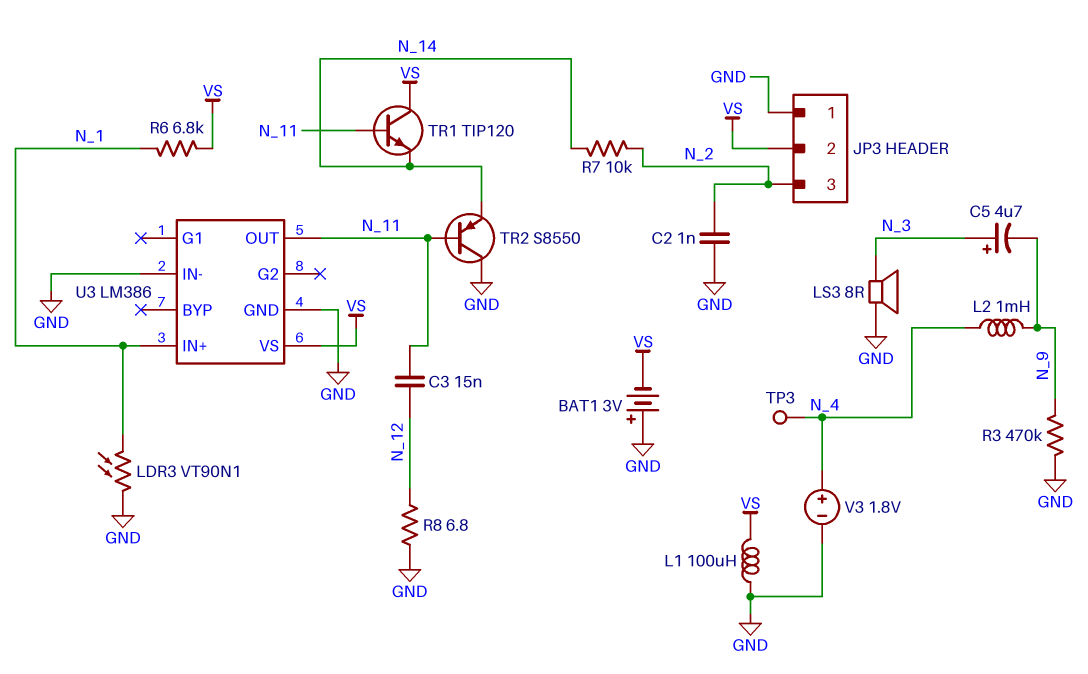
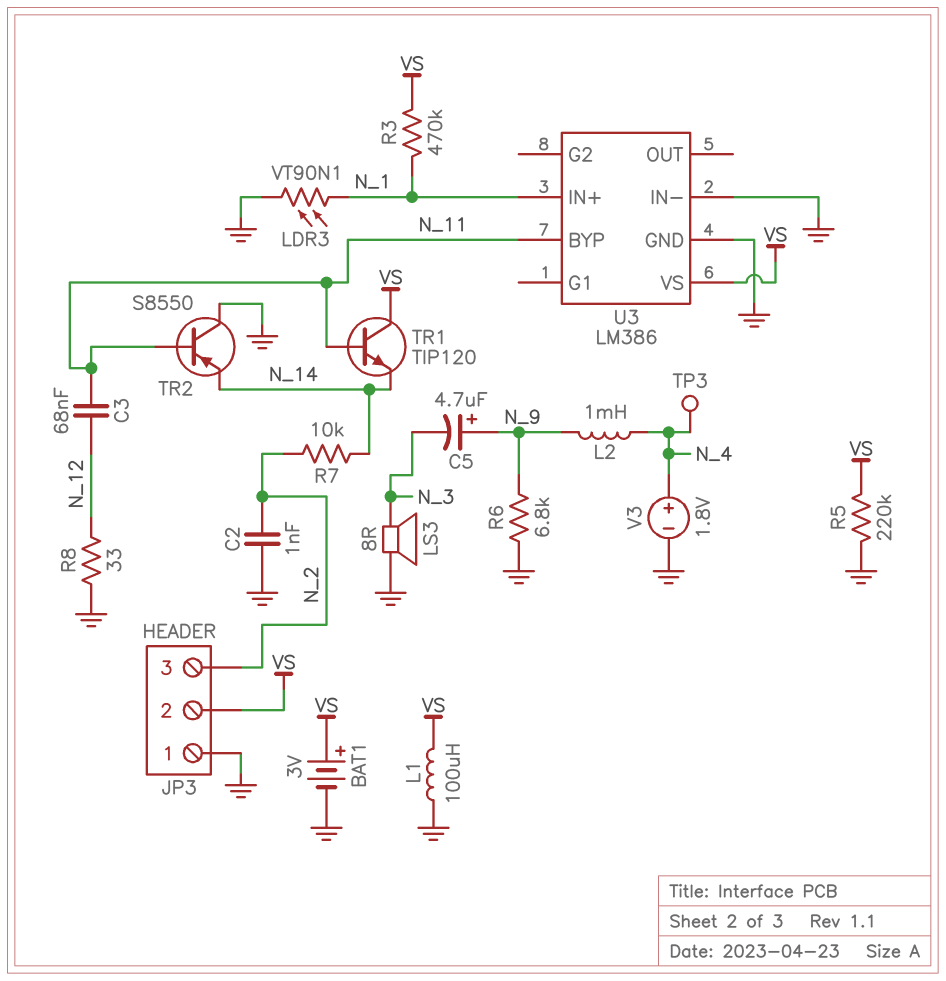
BAT1: 3V (plus GND, minus VS) -> 3V (plus VS, minus GND)
C3: 15nF (N_11, N_12) -> 68nF (N_11, N_12)
C5: 4.7uF (plus N_3, minus N_9) -> 4.7uF (plus N_9, minus N_3)
R3: 470k (GND, N_9) -> 470k (N_1, VS)
R5: none -> 220k (GND, VS)
R6: 6.8k (N_1, VS) -> 6.8k (GND, N_9)
R8: 6.8 (GND, N_12) -> 33 (GND, N_12)
U3 pin BYP: none -> N_11
U3 pin OUT: N_11 -> none

